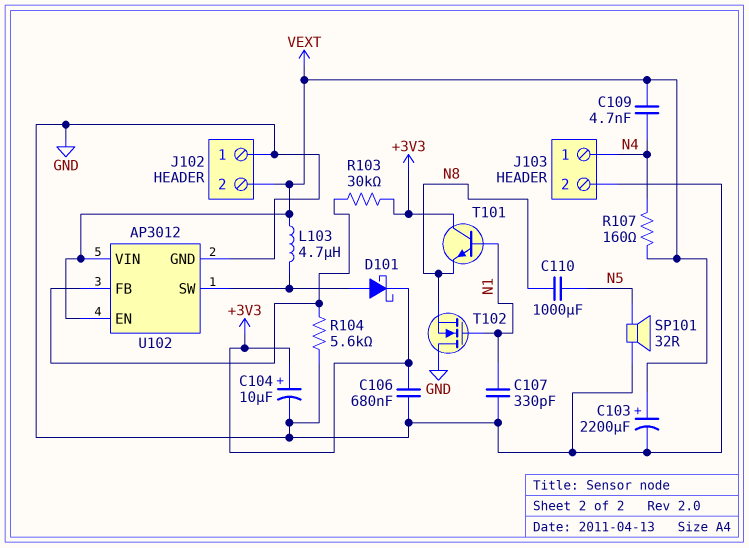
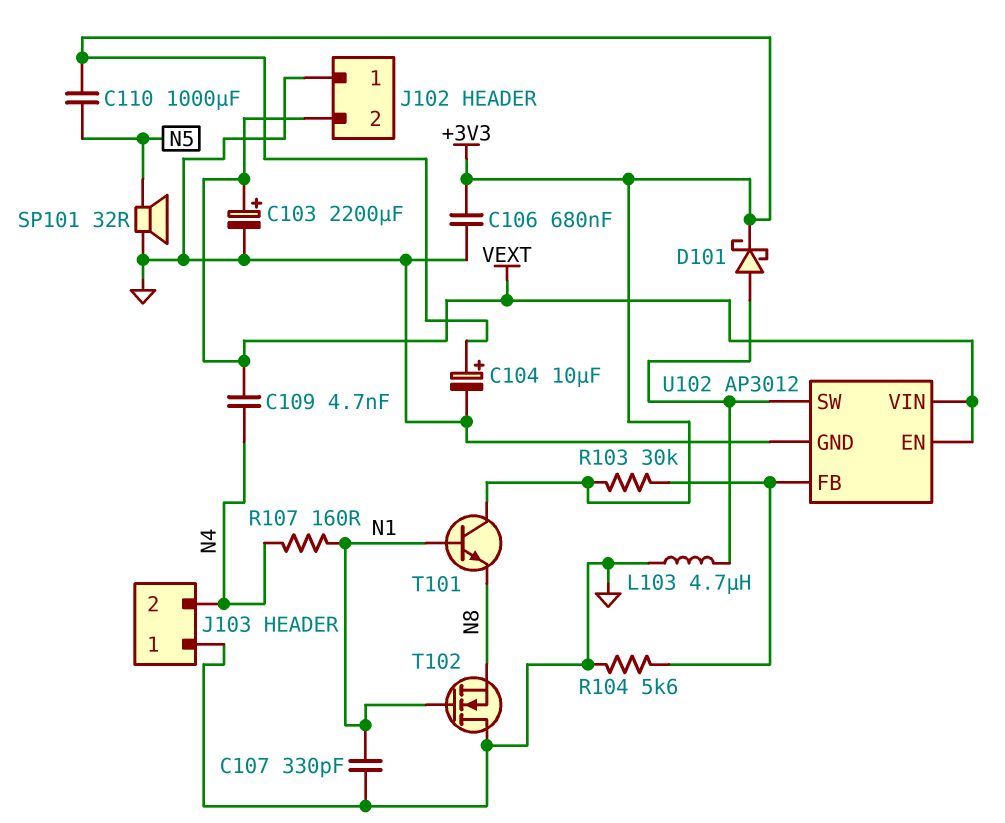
C110: 1000uF (N5, N8) -> 1000uF (+3V3, N5)
J103 pin 1: N4 -> GND
J103 pin 2: GND -> N4
L103: 4.7uH (U102/SW, VEXT) -> 4.7uH (GND, U102/SW)
R107: 160 (N4, VEXT) -> 160 (N1, N4)

